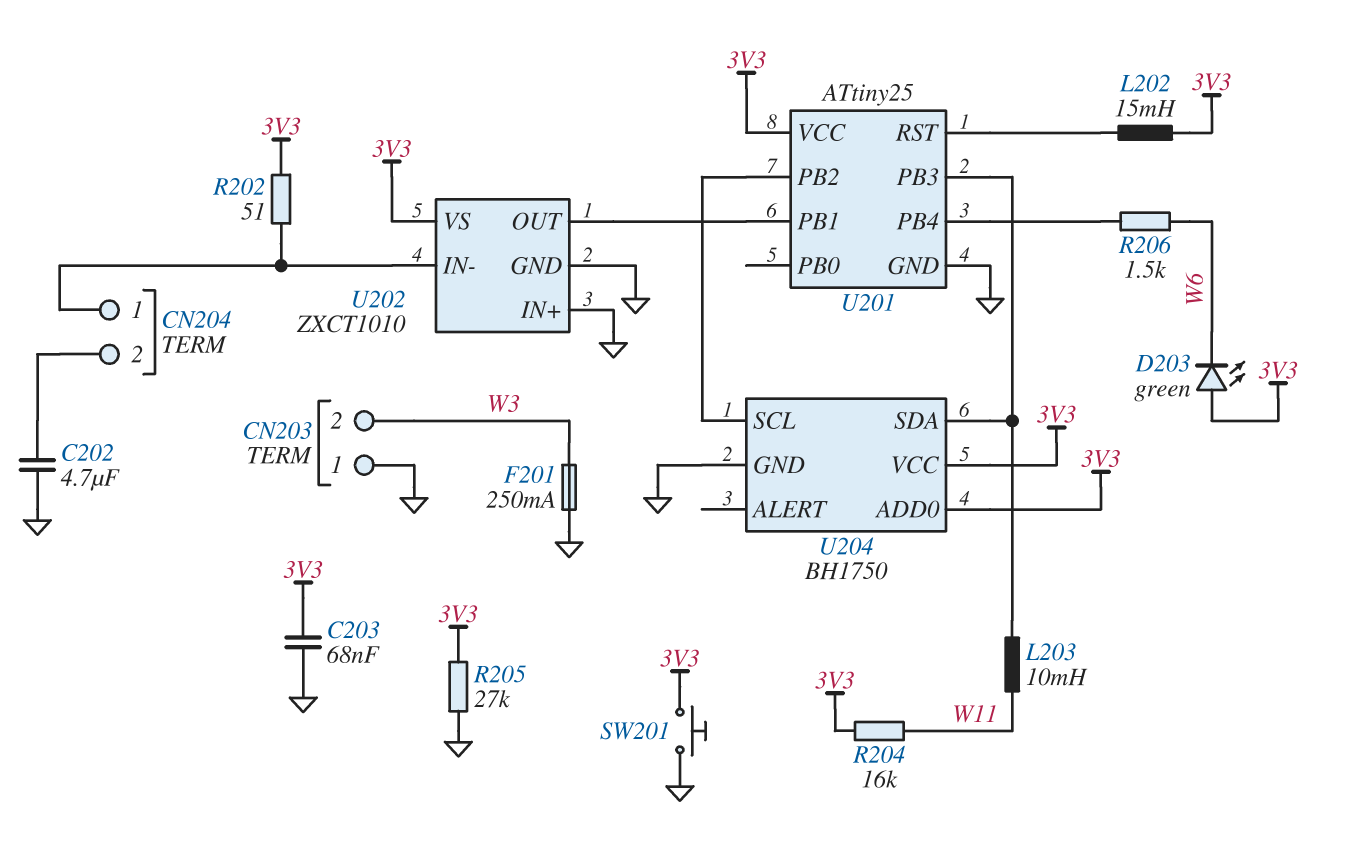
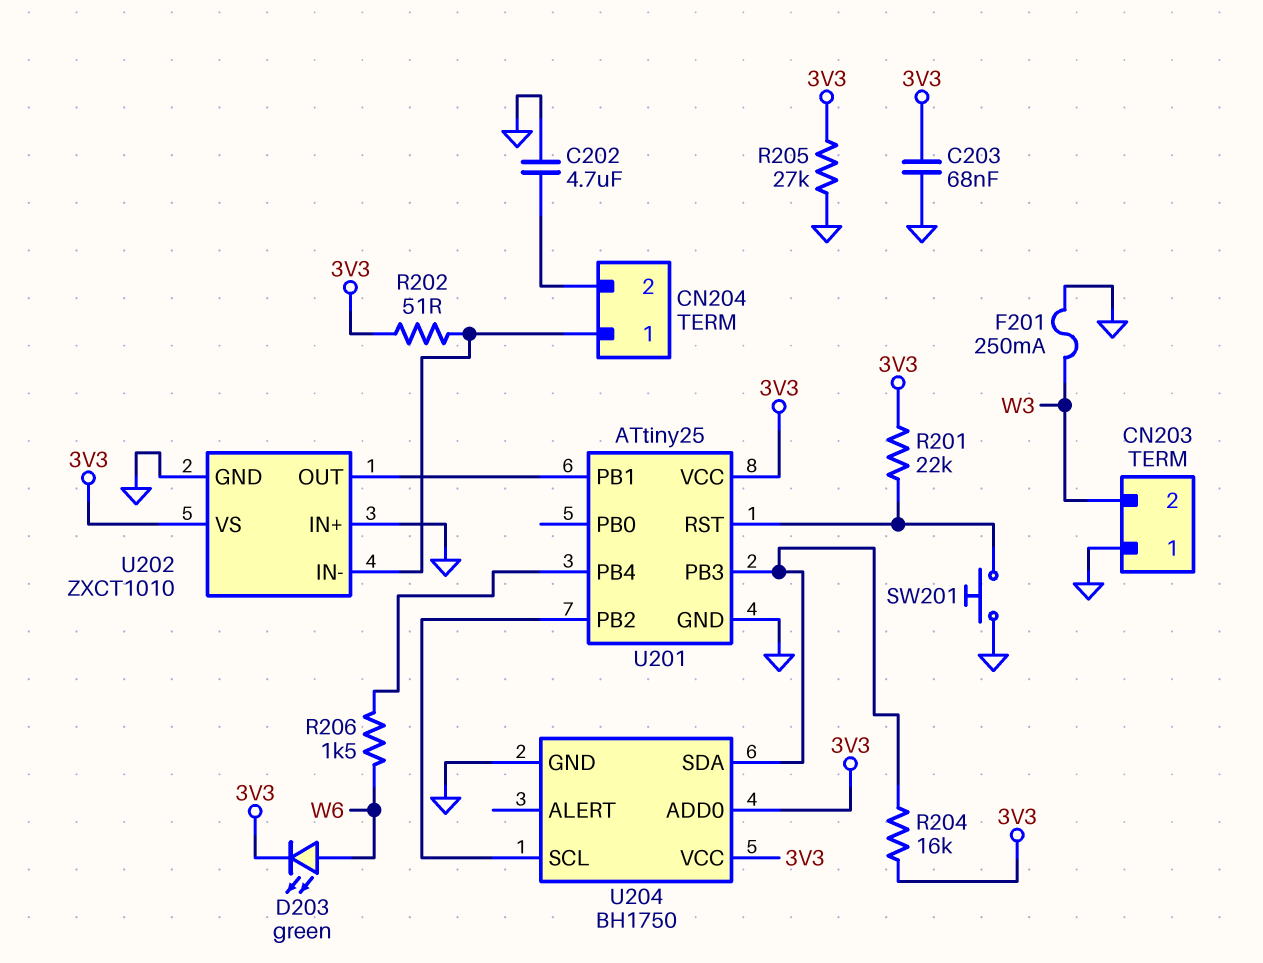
D203: LED green (A 3V3, K W6) -> LED green (A W6, K 3V3)
L202: 15mH (3V3, U201/RST) -> none
L203: 10mH (U201/PB3, W11) -> none
R201: none -> 22k (3V3, U201/RST)
R204: 16k (3V3, W11) -> 16k (3V3, U201/PB3)
SW201: button (3V3, GND) -> button (GND, U201/RST)

